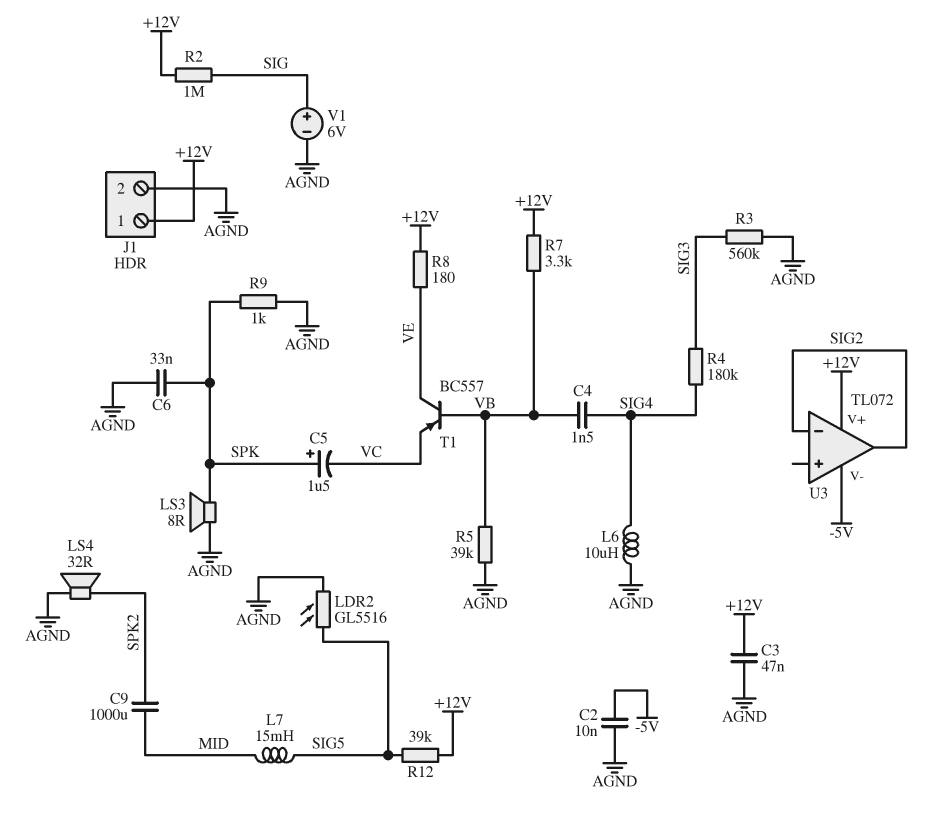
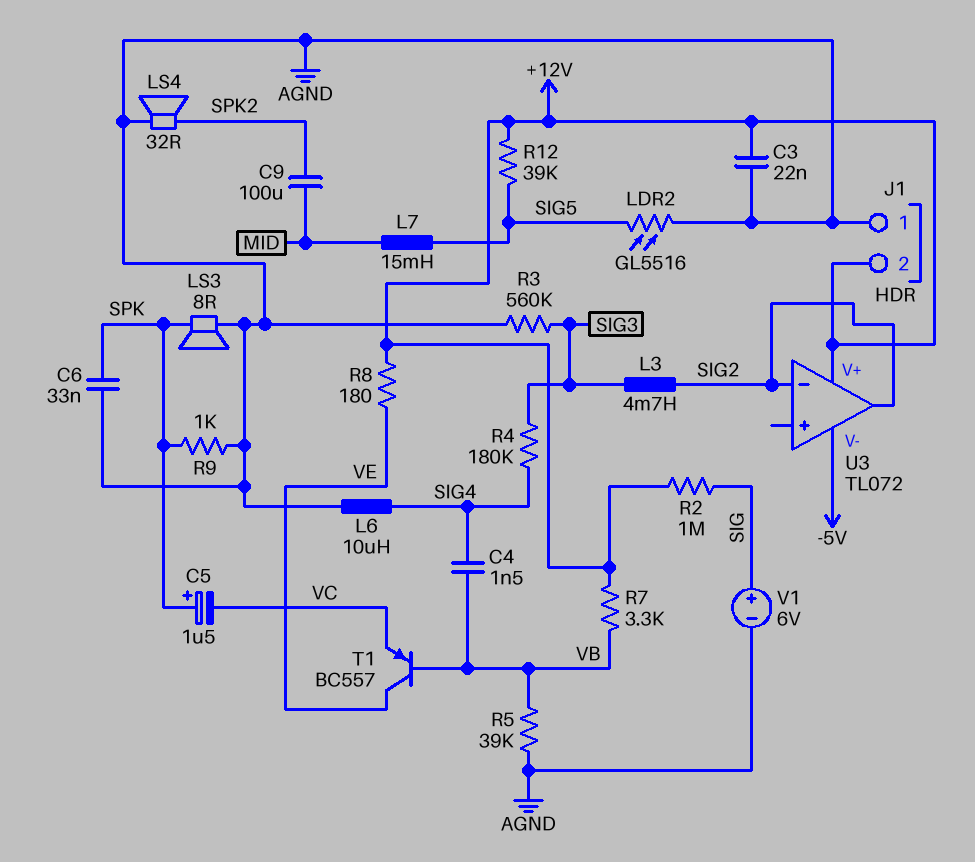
C2: 10nF (-5V, AGND) -> none
C3: 47nF (+12V, AGND) -> 22nF (+12V, AGND)
C9: 1000uF (MID, SPK2) -> 100uF (MID, SPK2)
J1 pin 1: +12V -> AGND
J1 pin 2: AGND -> +12V
L3: none -> 4.7mH (SIG2, SIG3)

